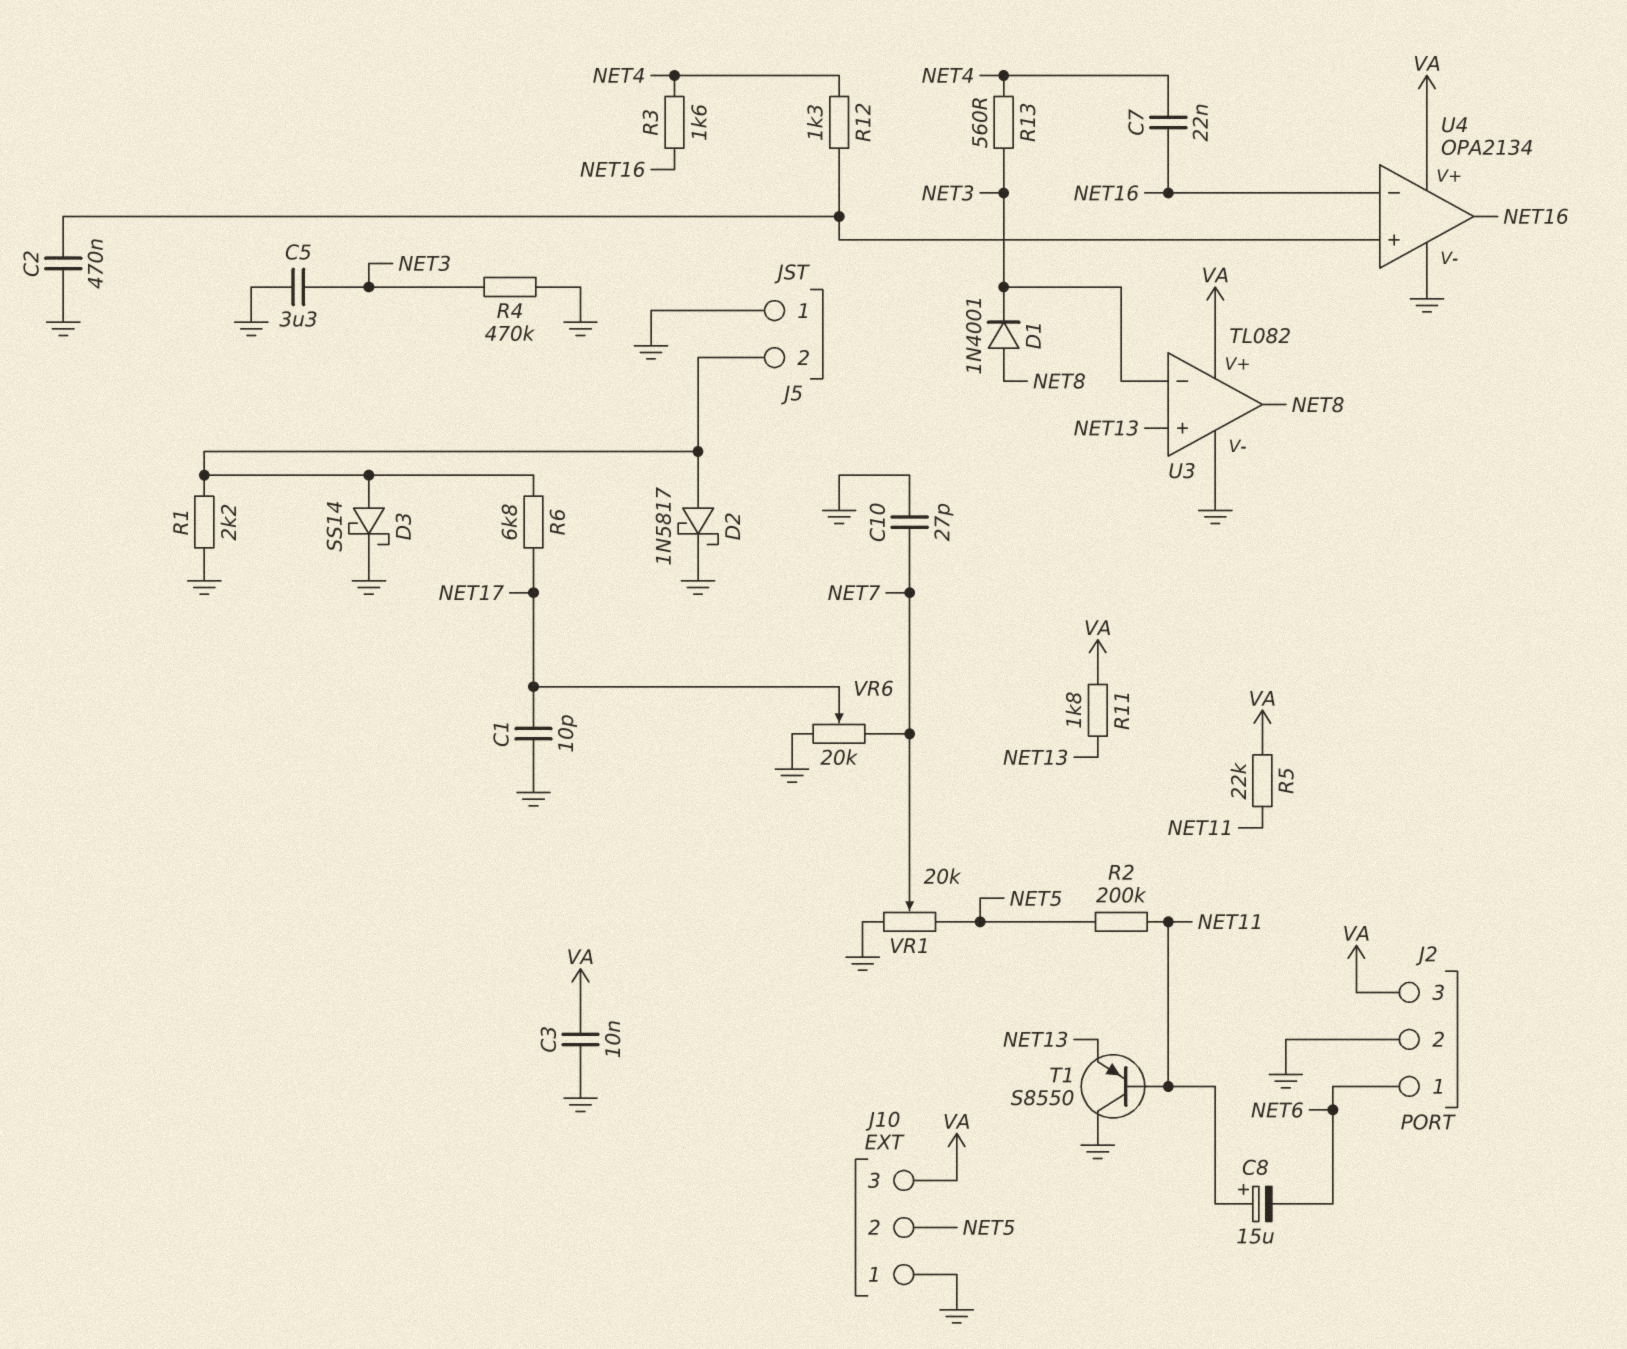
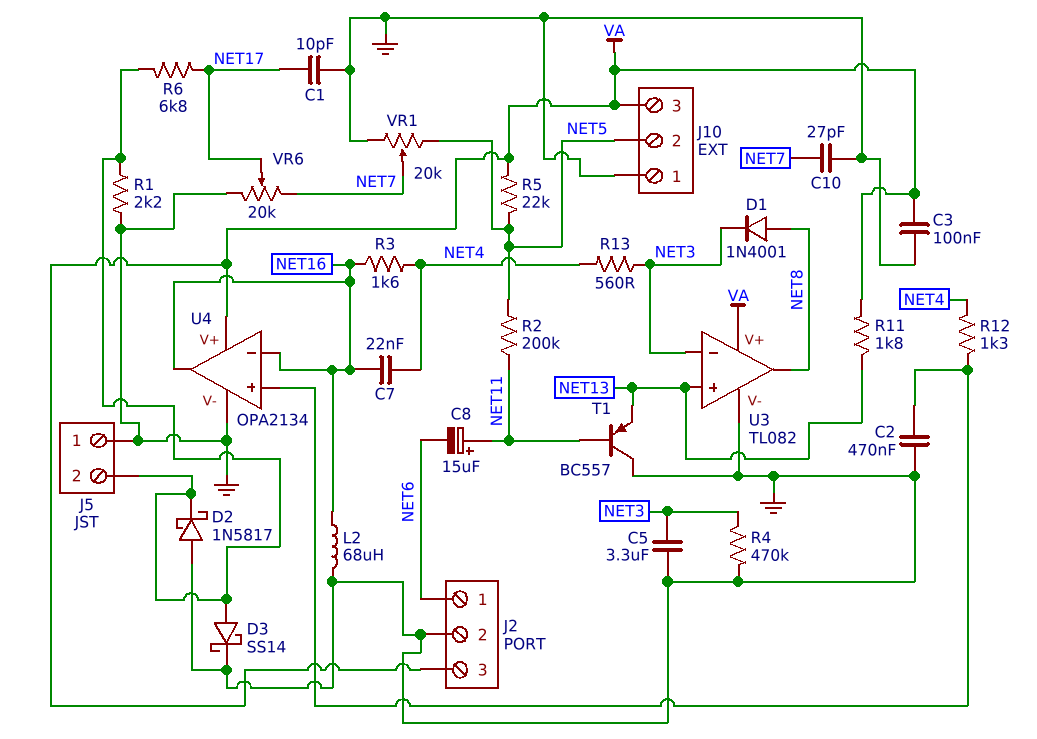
C3: 10nF (GND, VA) -> 100nF (GND, VA)
D2: schottky 1N5817 (A J5/2, K GND) -> schottky 1N5817 (A GND, K J5/2)
L2: none -> 68uH (GND, NET16)
R5: 22k (NET11, VA) -> 22k (NET5, VA)
T1: PNP S8550 (B NET11, C GND, E NET13) -> PNP BC557 (B NET11, C GND, E NET13)

